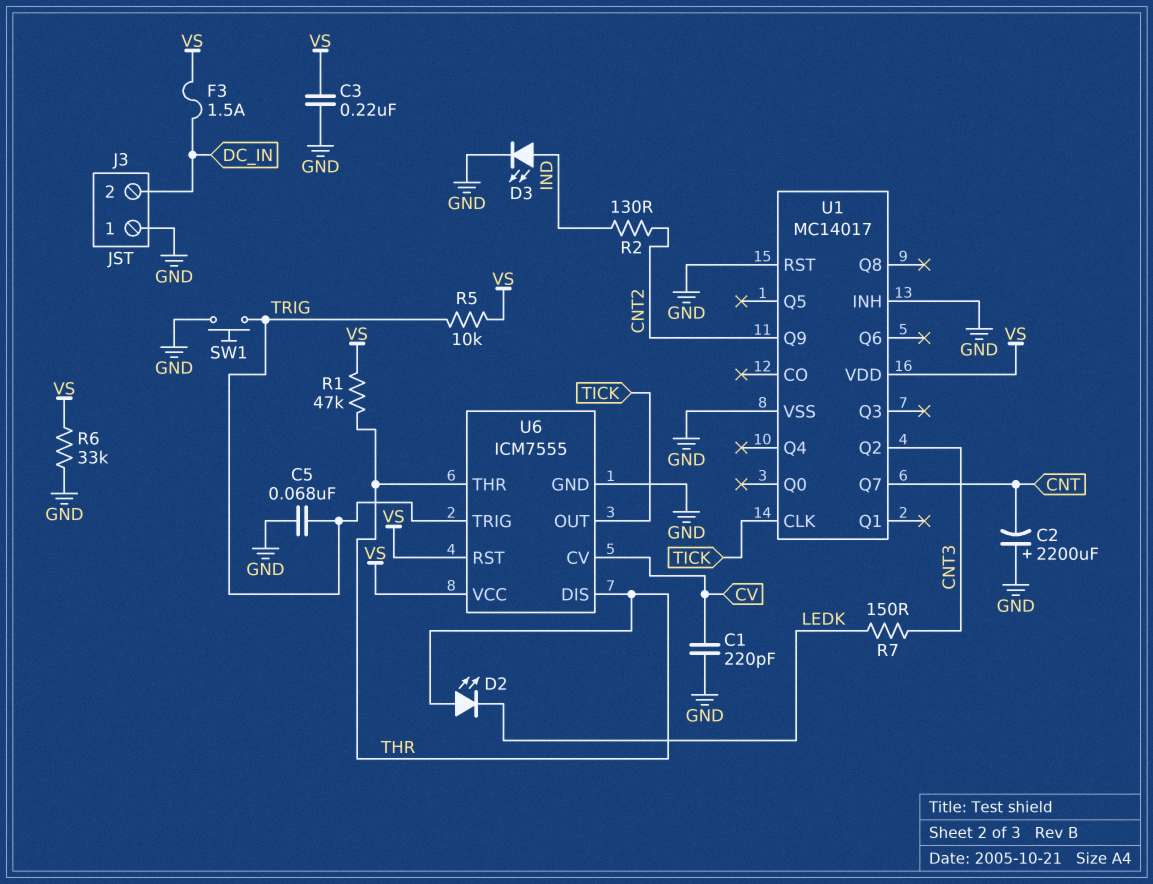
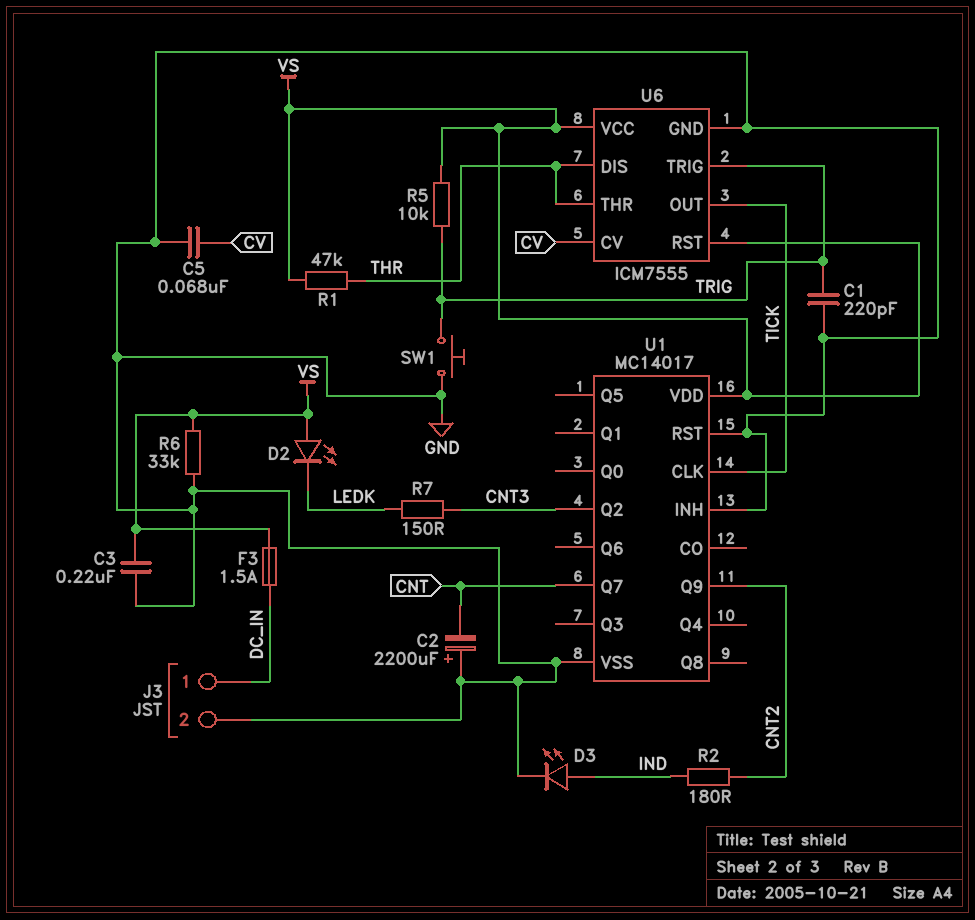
C1: 220pF (CV, GND) -> 220pF (GND, TRIG)
C5: 68nF (GND, TRIG) -> 68nF (CV, GND)
D2: LED (A THR, K LEDK) -> LED (A VS, K LEDK)
J3 pin 1: GND -> DC_IN
J3 pin 2: DC_IN -> GND
R2: 130 (CNT2, IND) -> 180 (CNT2, IND)

